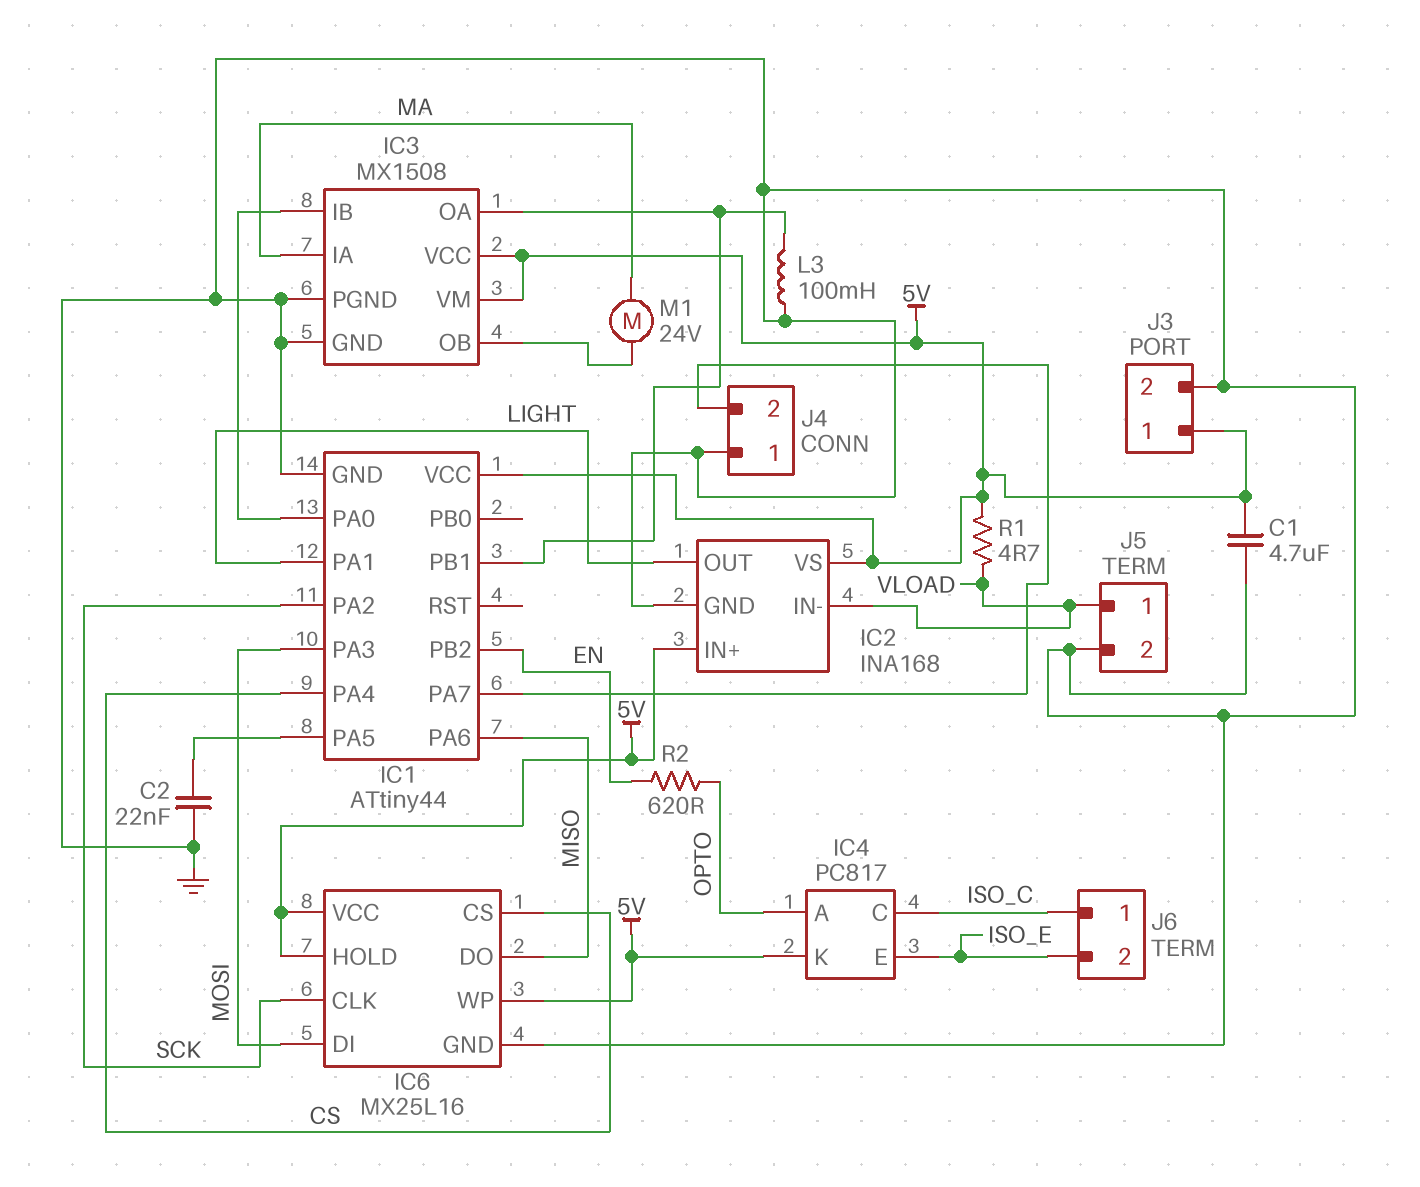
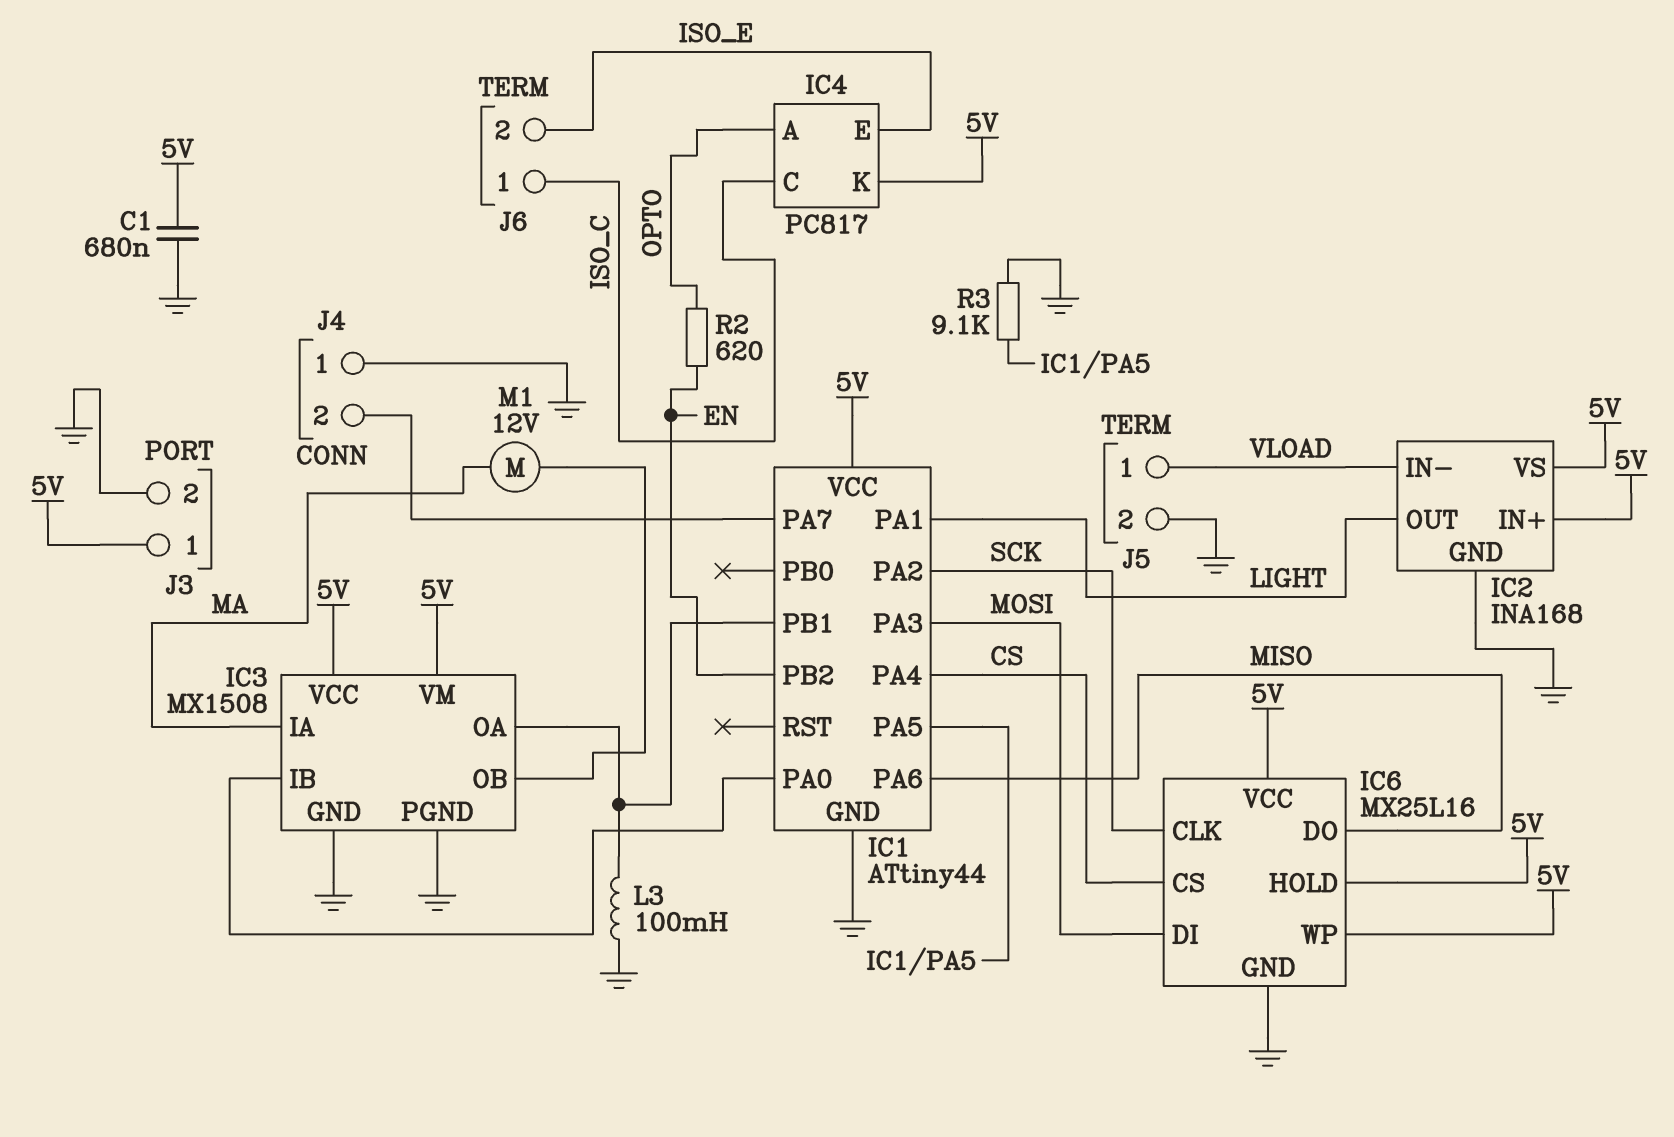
C1: 4.7uF (5V, GND) -> 680nF (5V, GND)
C2: 22nF (GND, IC1/PA5) -> none
M1: motor 24V (IC3/OB, MA) -> motor 12V (IC3/OB, MA)
R1: 4.7 (5V, VLOAD) -> none
R3: none -> 9.1k (GND, IC1/PA5)

